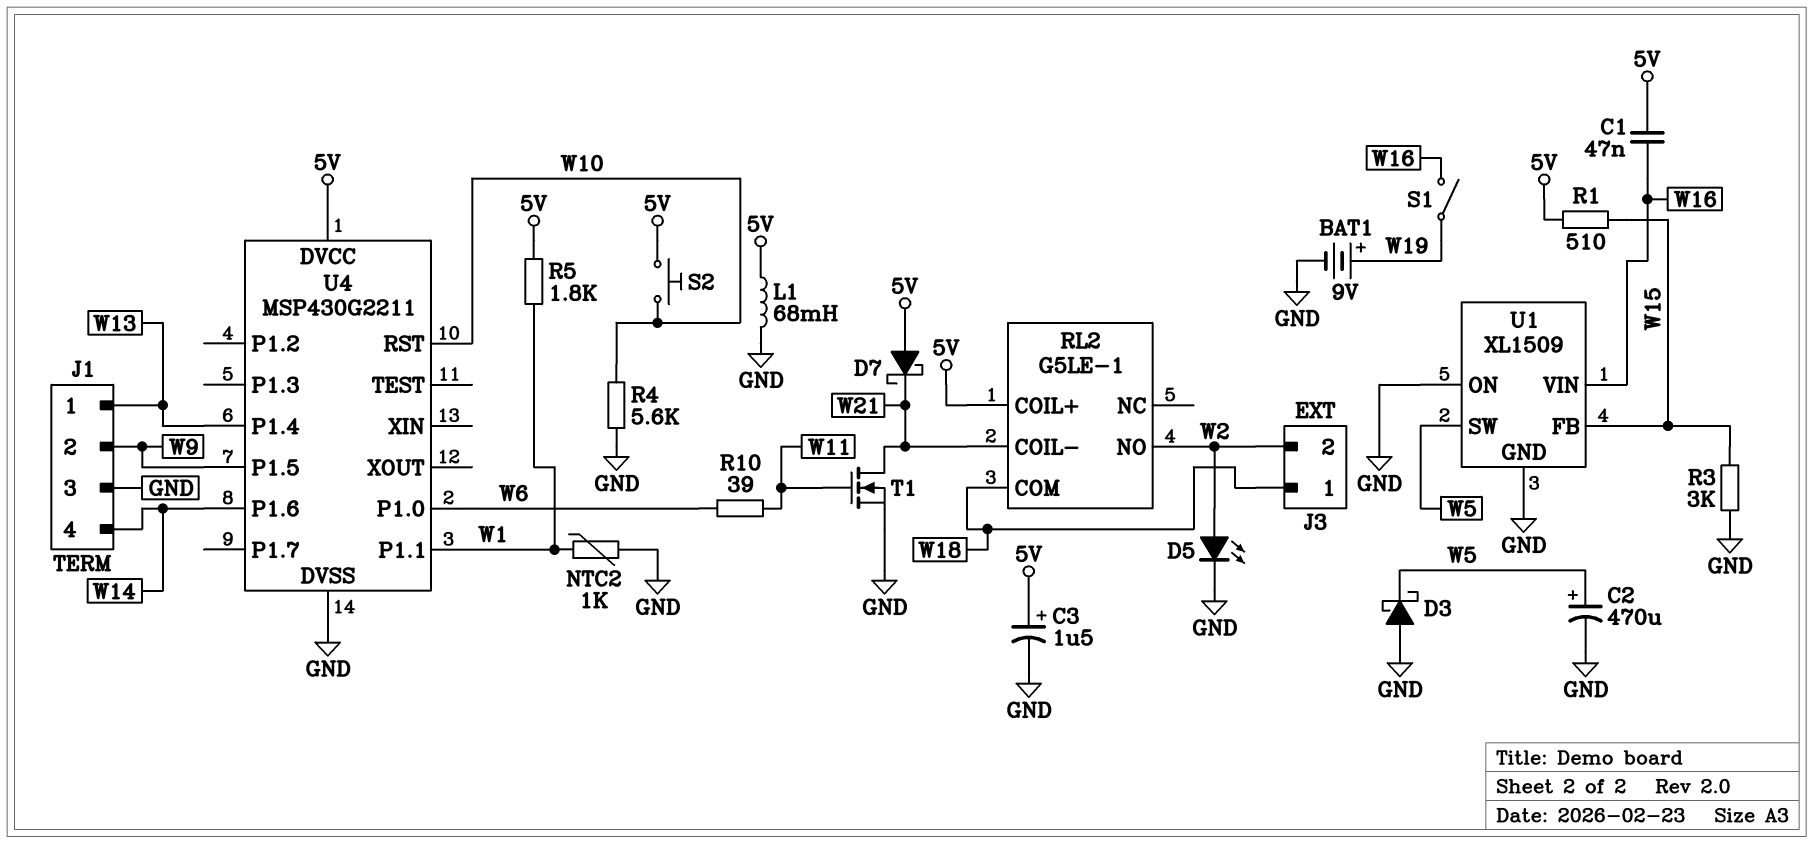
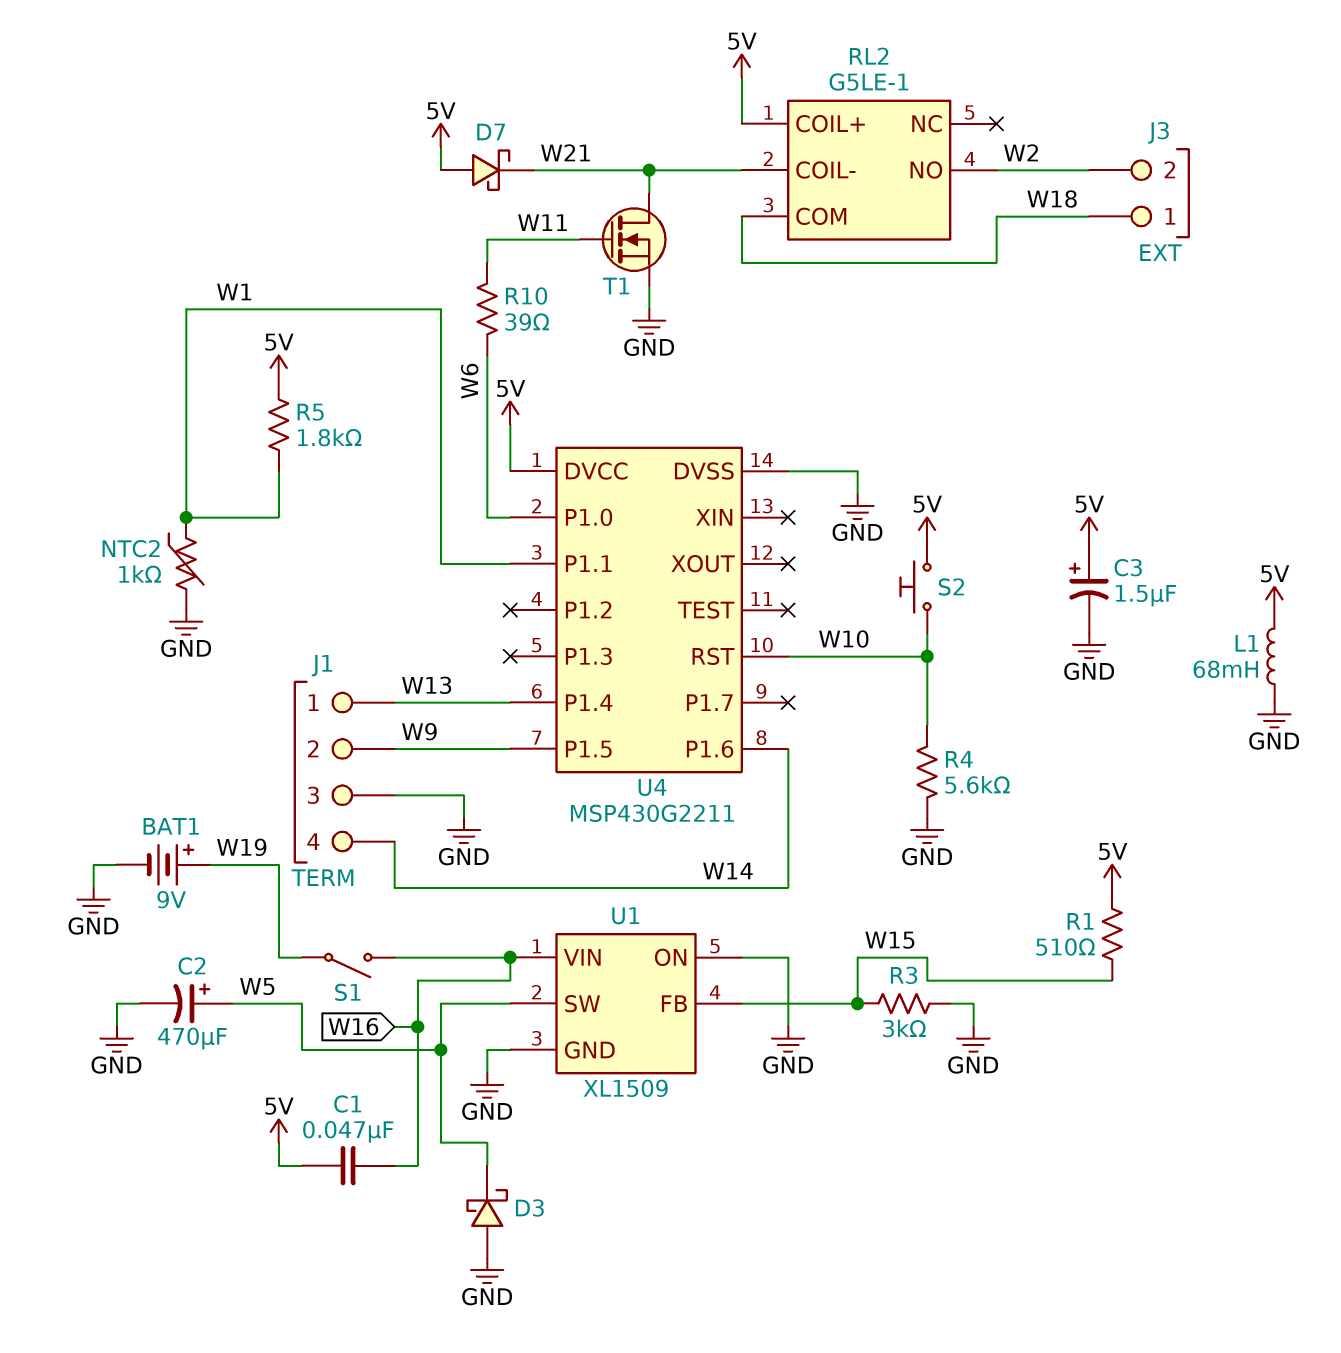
D5: LED (A W2, K GND) -> none

